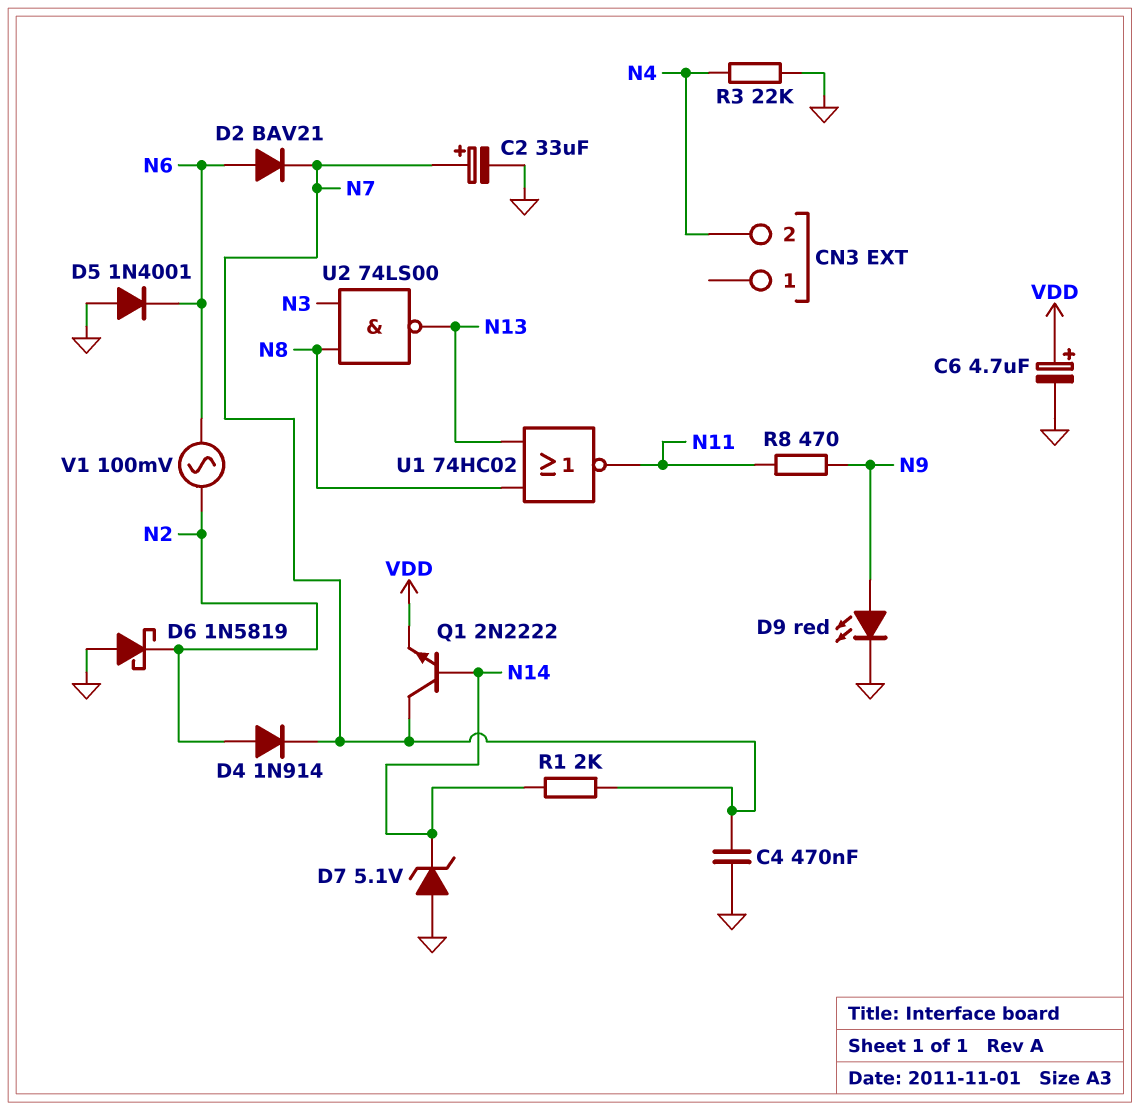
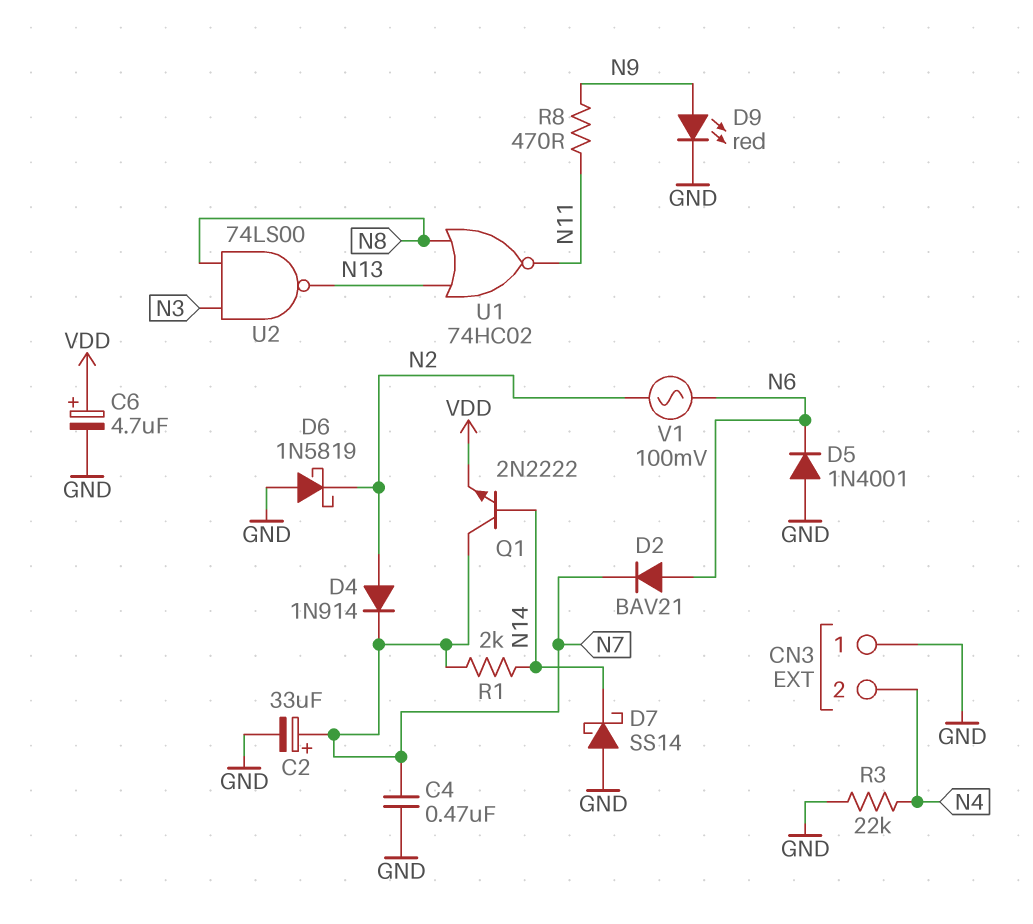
CN3 pin 1: none -> GND
D7: zener 5.1V (A GND, K N14) -> schottky SS14 (A GND, K N14)

